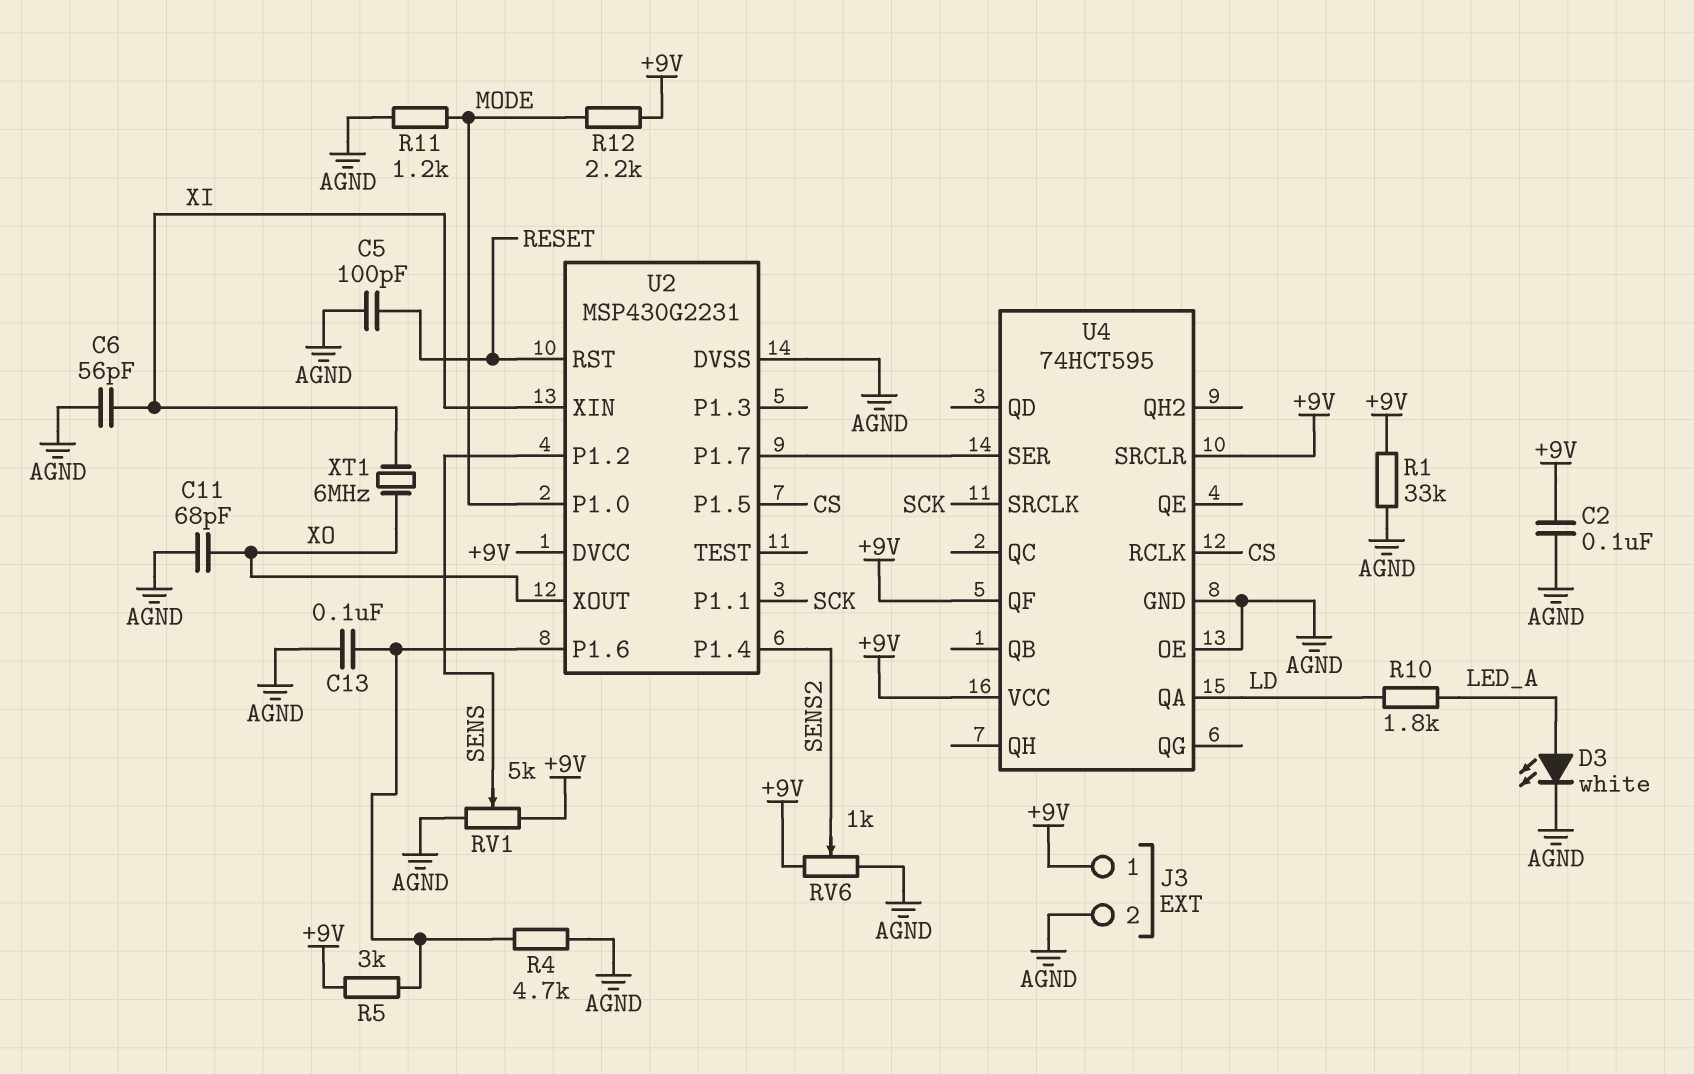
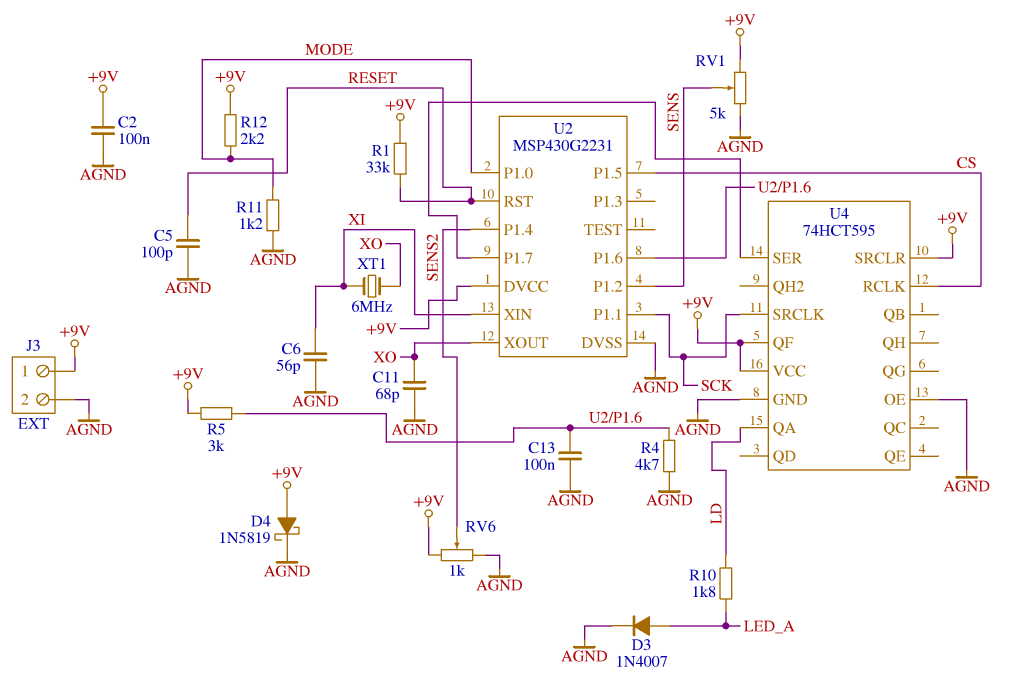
D3: LED white (A LED_A, K AGND) -> diode 1N4007 (A LED_A, K AGND)
D4: none -> schottky 1N5819 (A +9V, K AGND)
R1: 33k (+9V, AGND) -> 33k (+9V, RESET)

